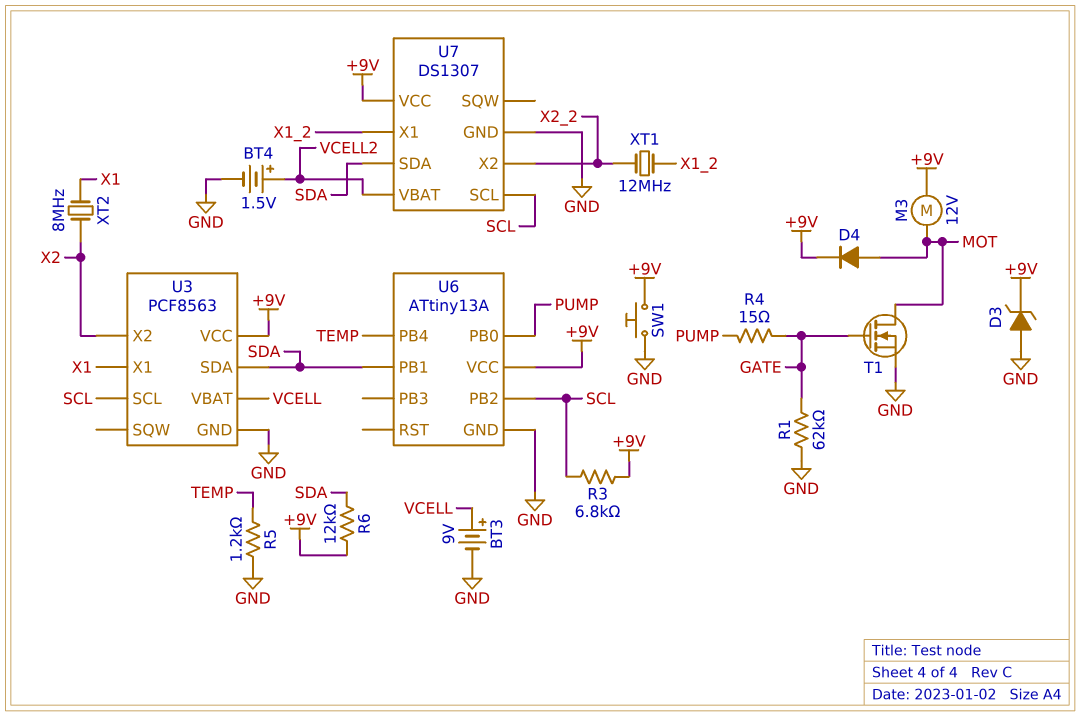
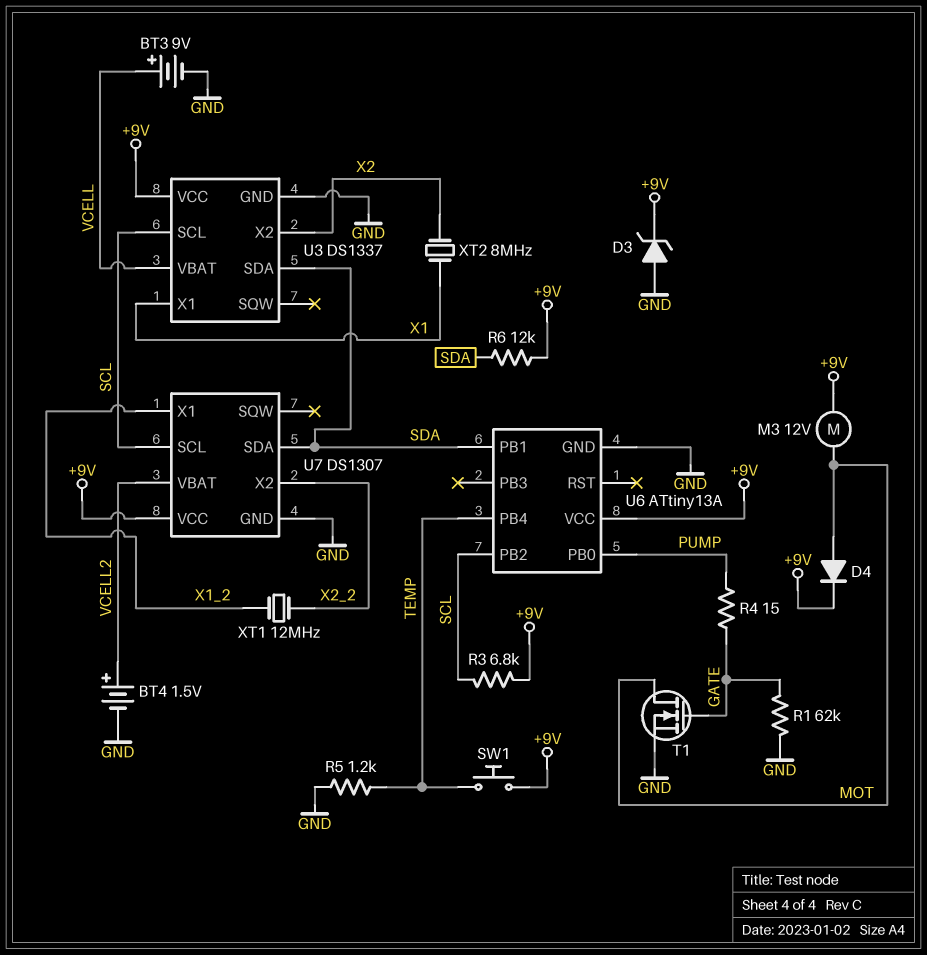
SW1: button (+9V, GND) -> button (+9V, TEMP)
U3: PCF8563 -> DS1337

